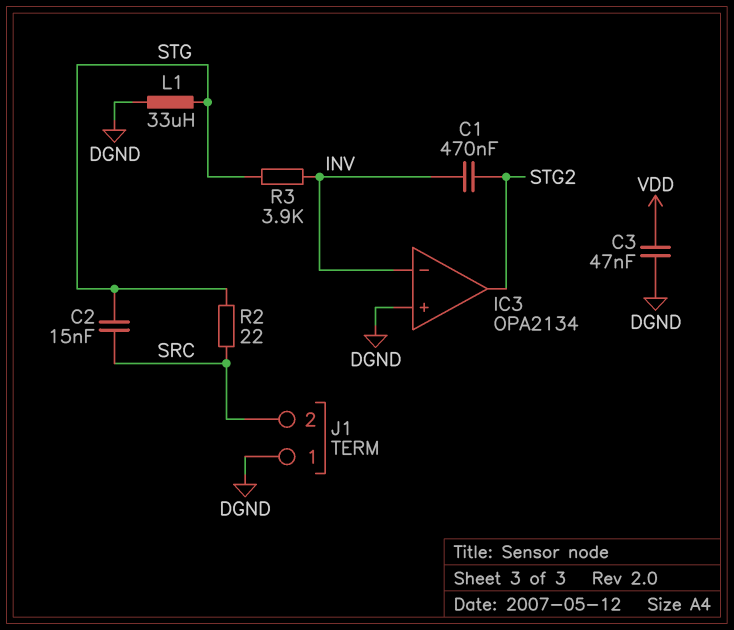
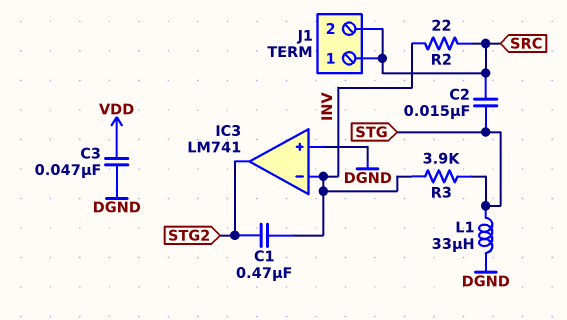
IC3: OPA2134 -> LM741
J1 pin 1: DGND -> SRC
R2: 22 (SRC, STG) -> 22 (INV, SRC)

